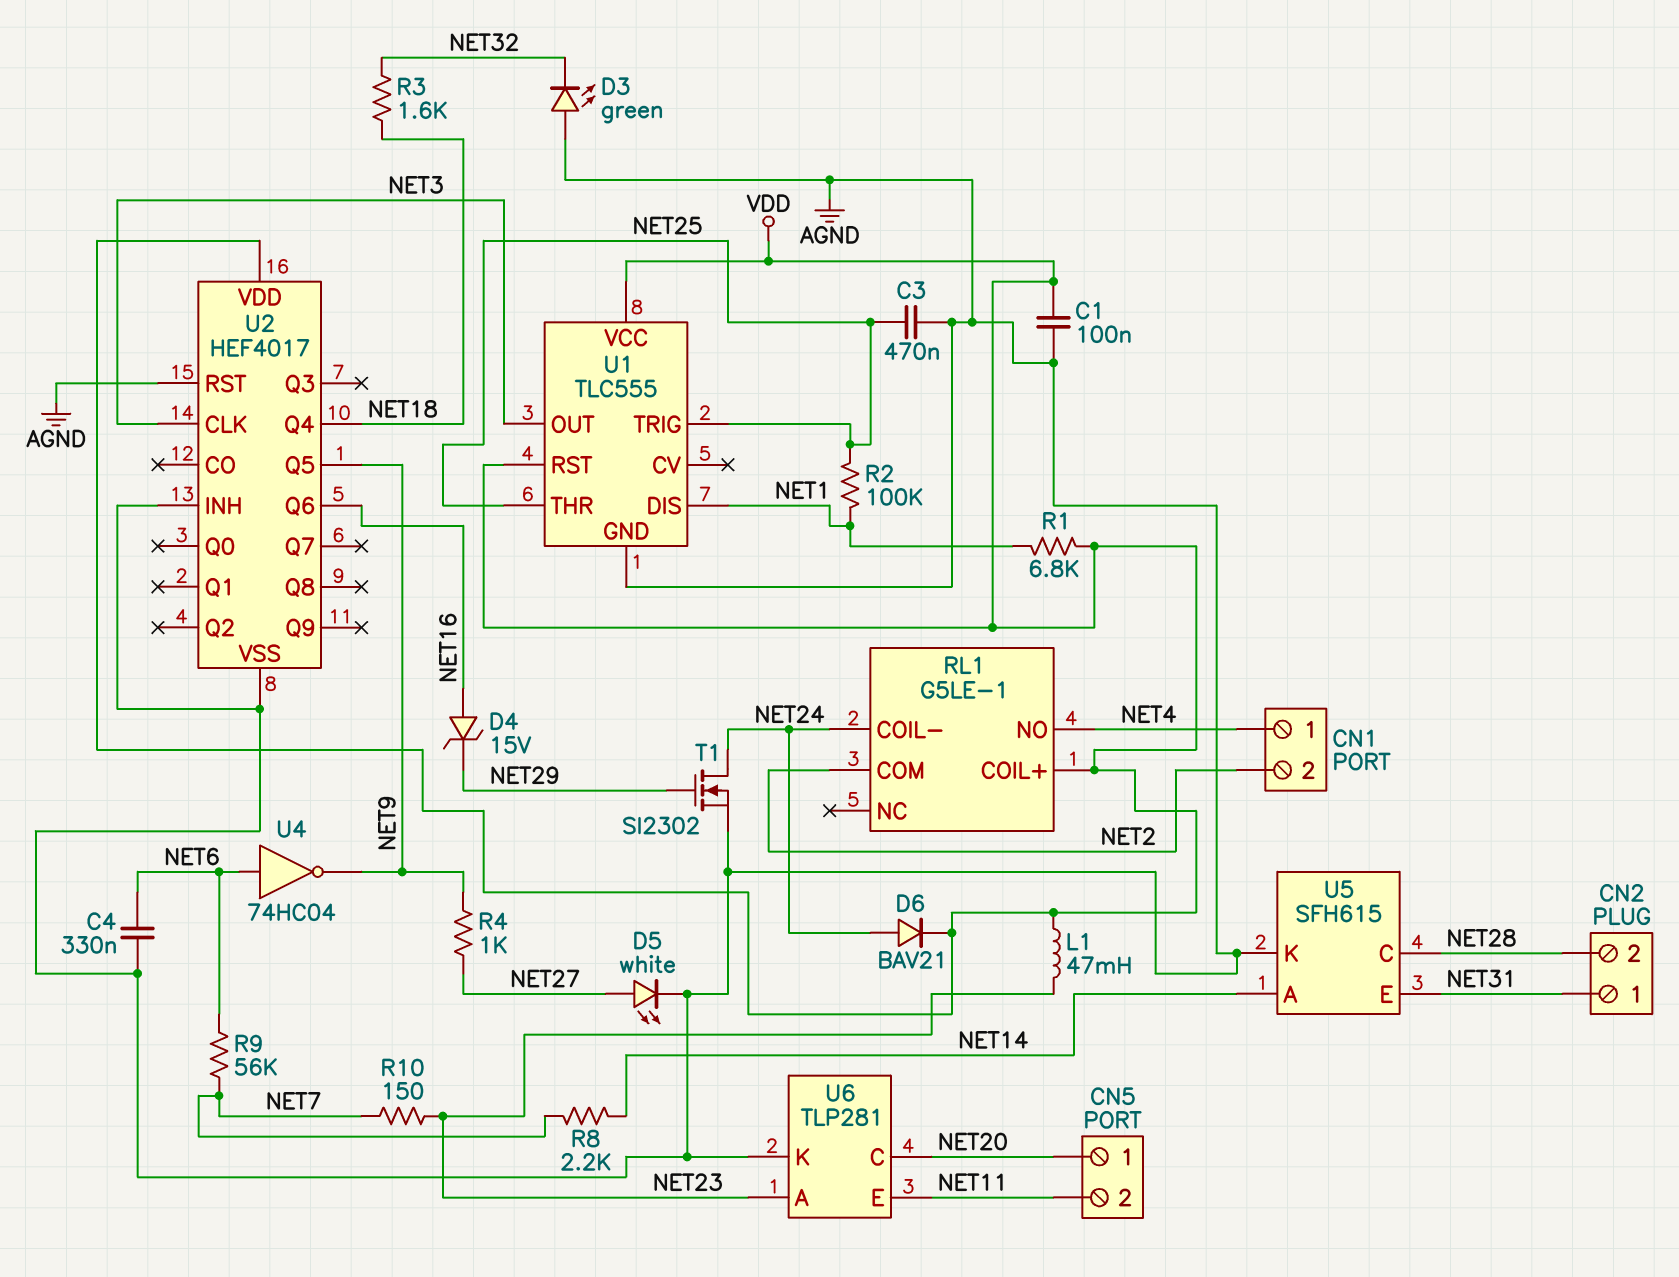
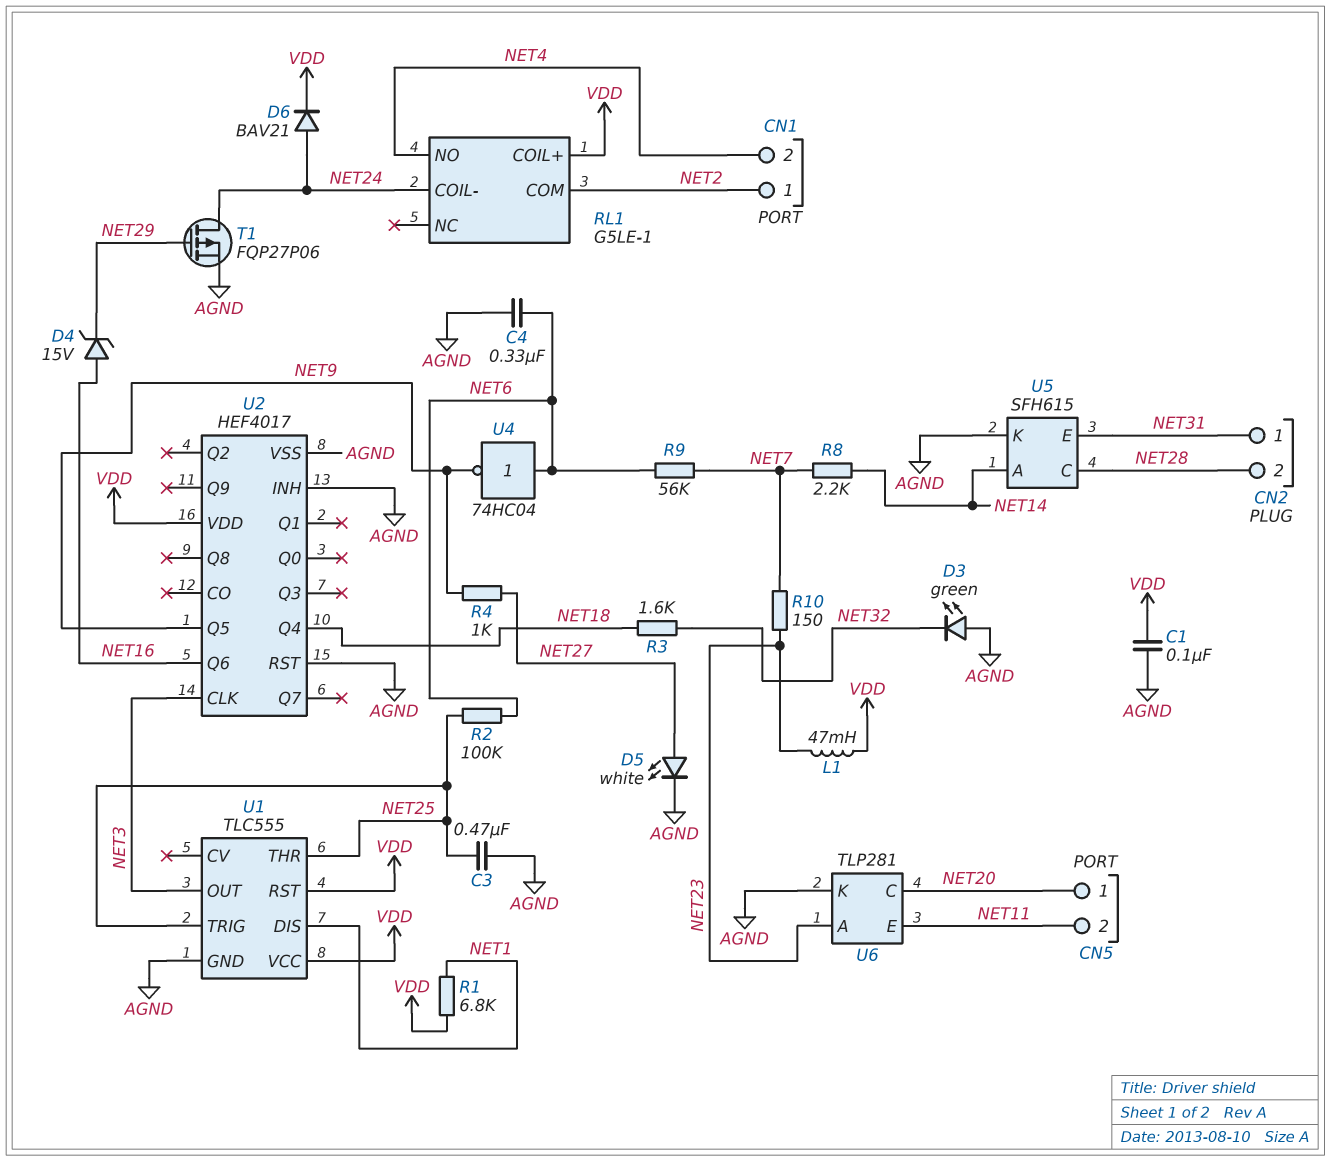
CN1 pin 1: NET4 -> NET2
CN1 pin 2: NET2 -> NET4
R2: 100k (NET1, NET25) -> 100k (NET6, NET25)
T1: NMOS SI2302 (G NET29, D NET24, S AGND) -> PMOS FQP27P06 (G NET29, D NET24, S AGND)

